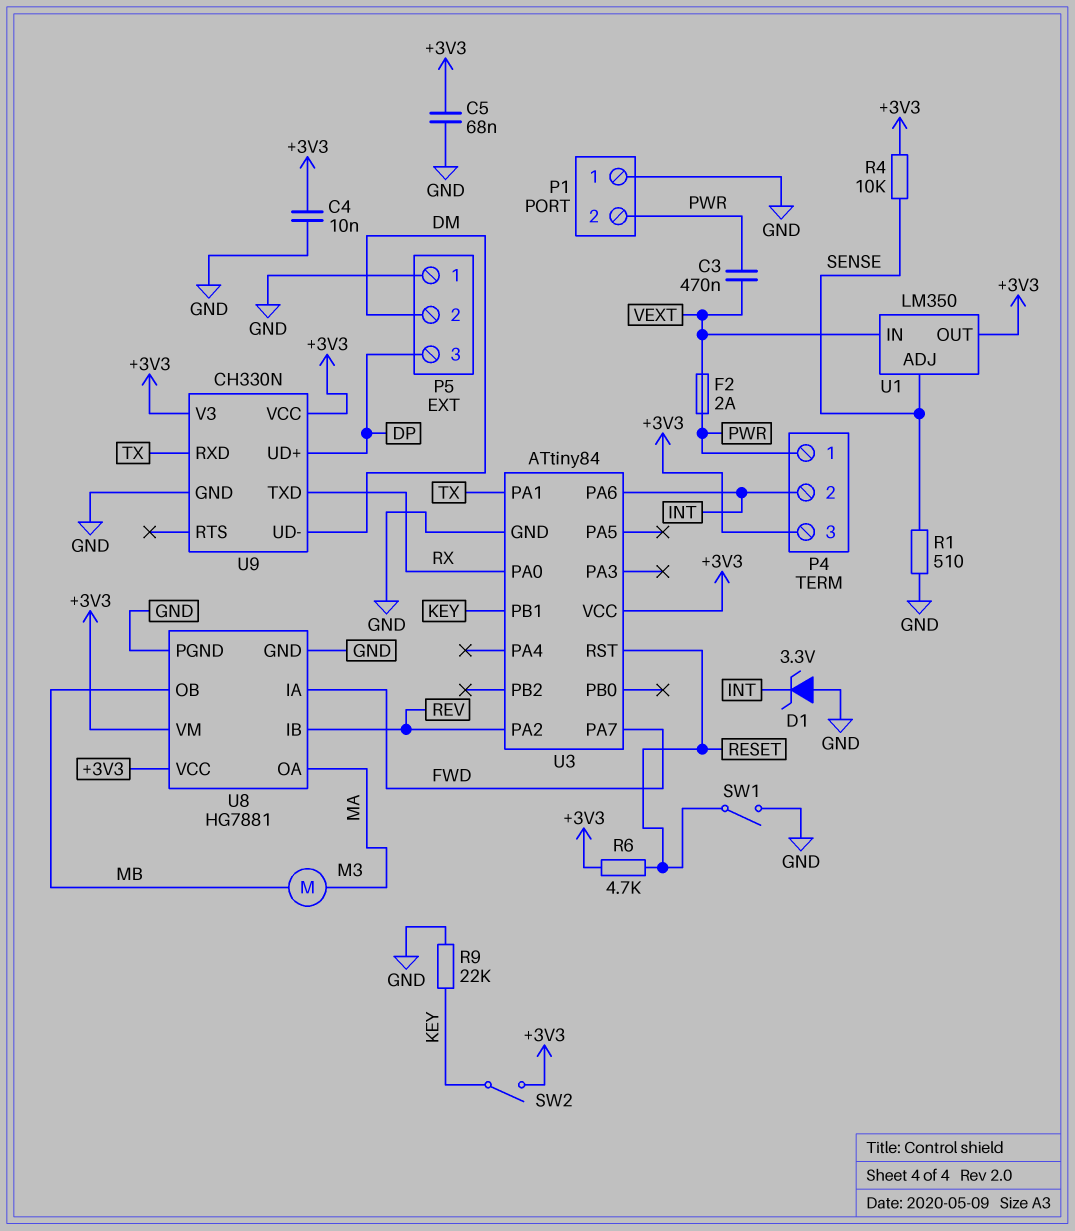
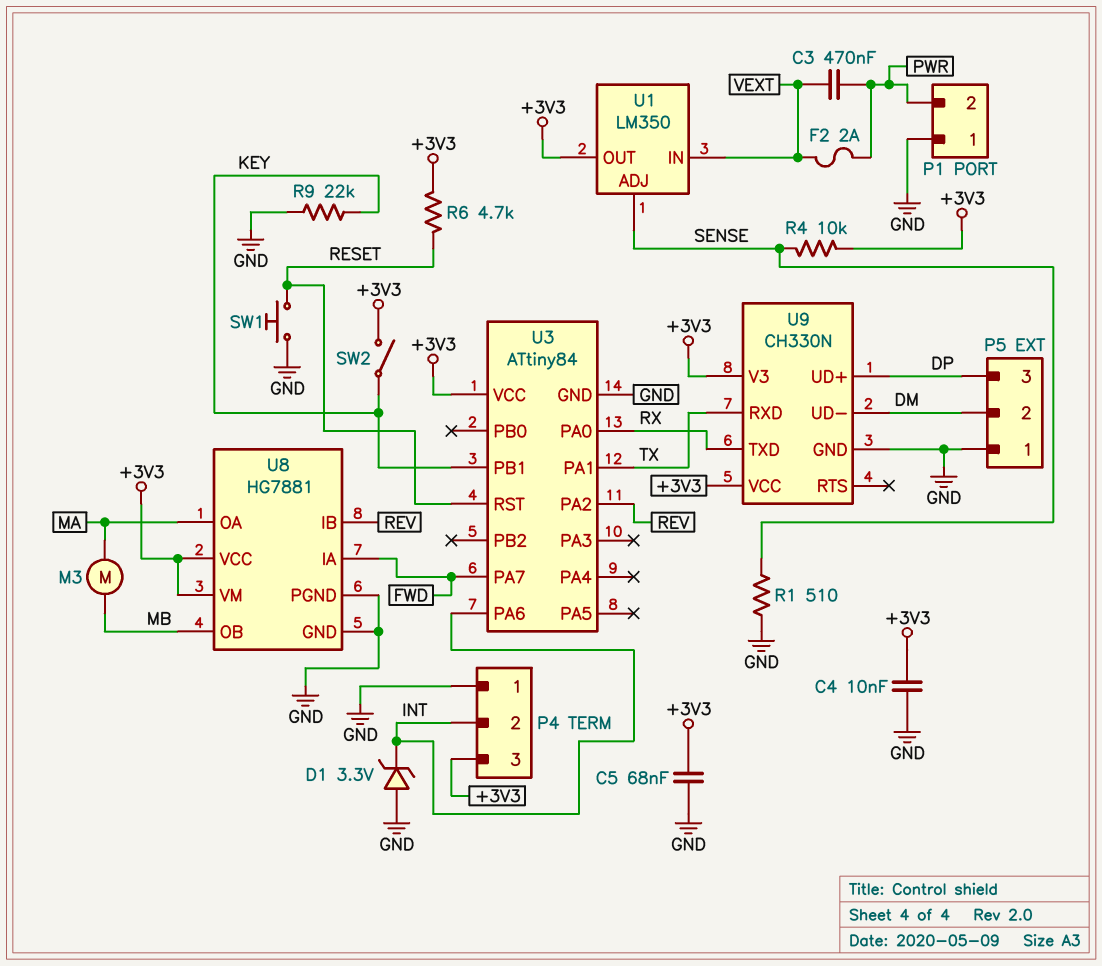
P4 pin 1: PWR -> GND
SW1: switch (GND, RESET) -> button (GND, RESET)

